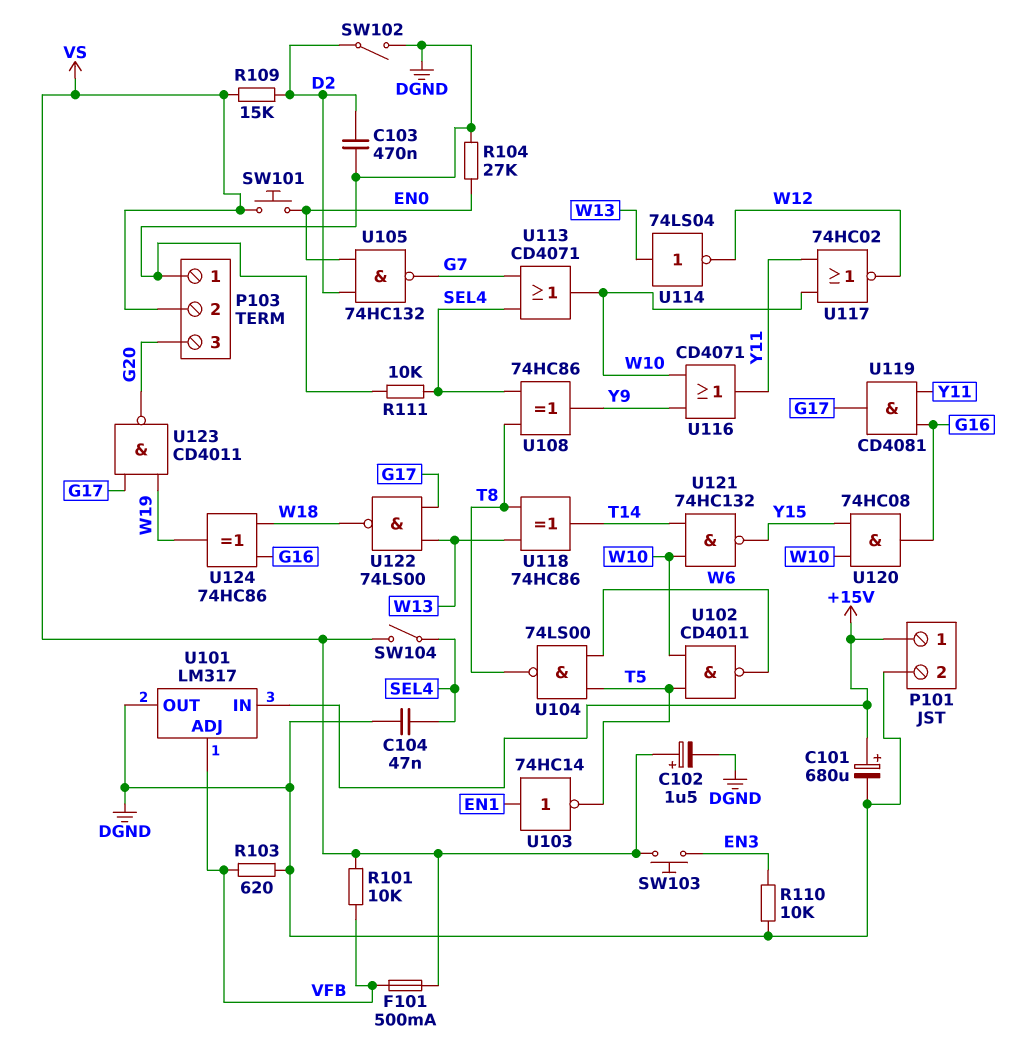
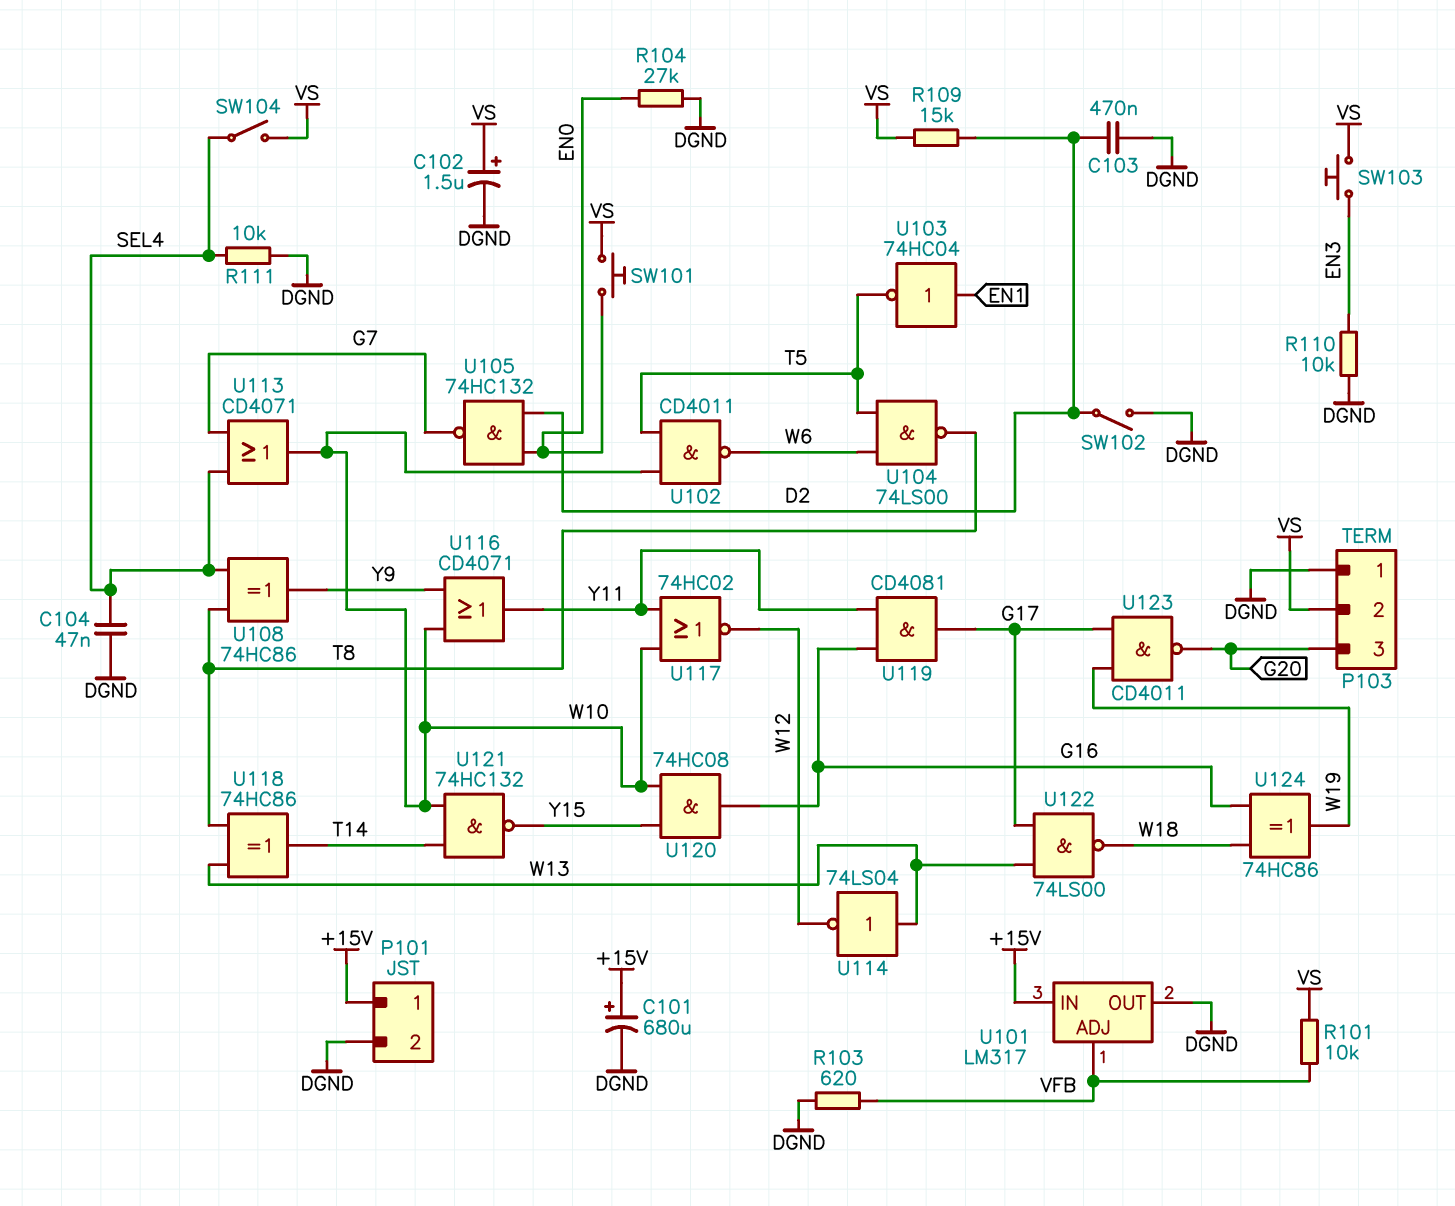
F101: 500mA (VFB, VS) -> none
U103: NOT 74HC14 (in EN1, out T5) -> NOT 74HC04 (in EN1, out T5)

